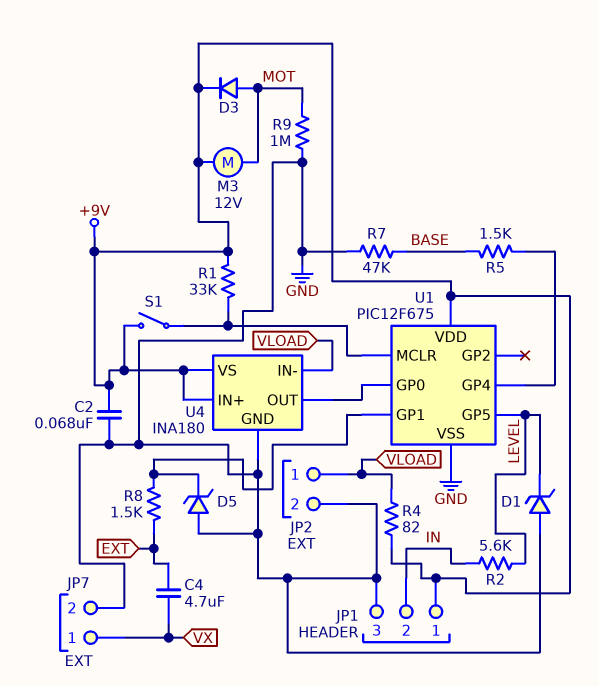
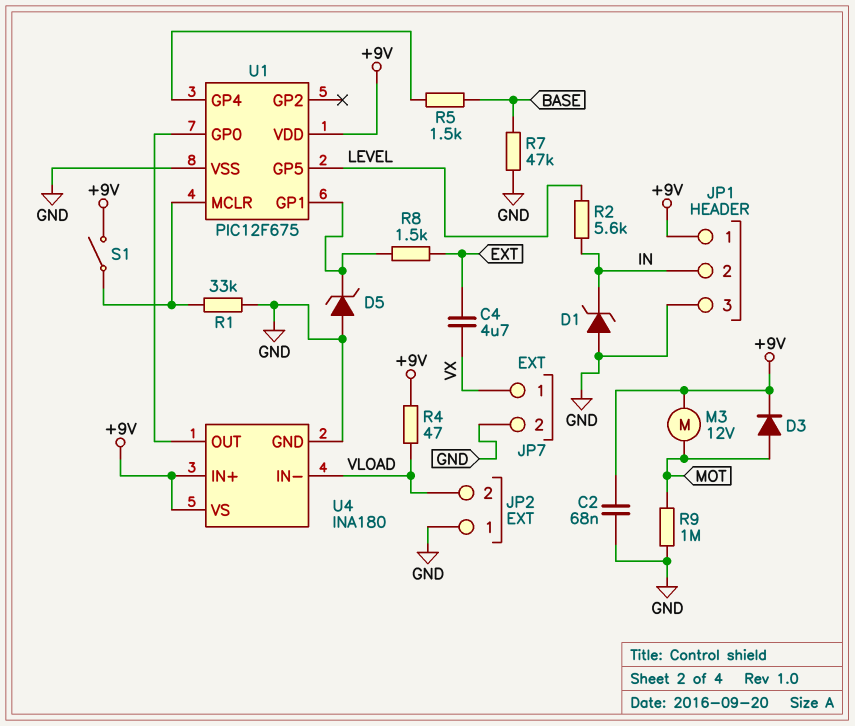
D1: zener (A GND, K LEVEL) -> zener (A GND, K IN)
JP2 pin 1: VLOAD -> GND
JP2 pin 2: GND -> VLOAD
R1: 33k (+9V, U1/MCLR) -> 33k (GND, U1/MCLR)
R4: 82 (+9V, VLOAD) -> 47 (+9V, VLOAD)

